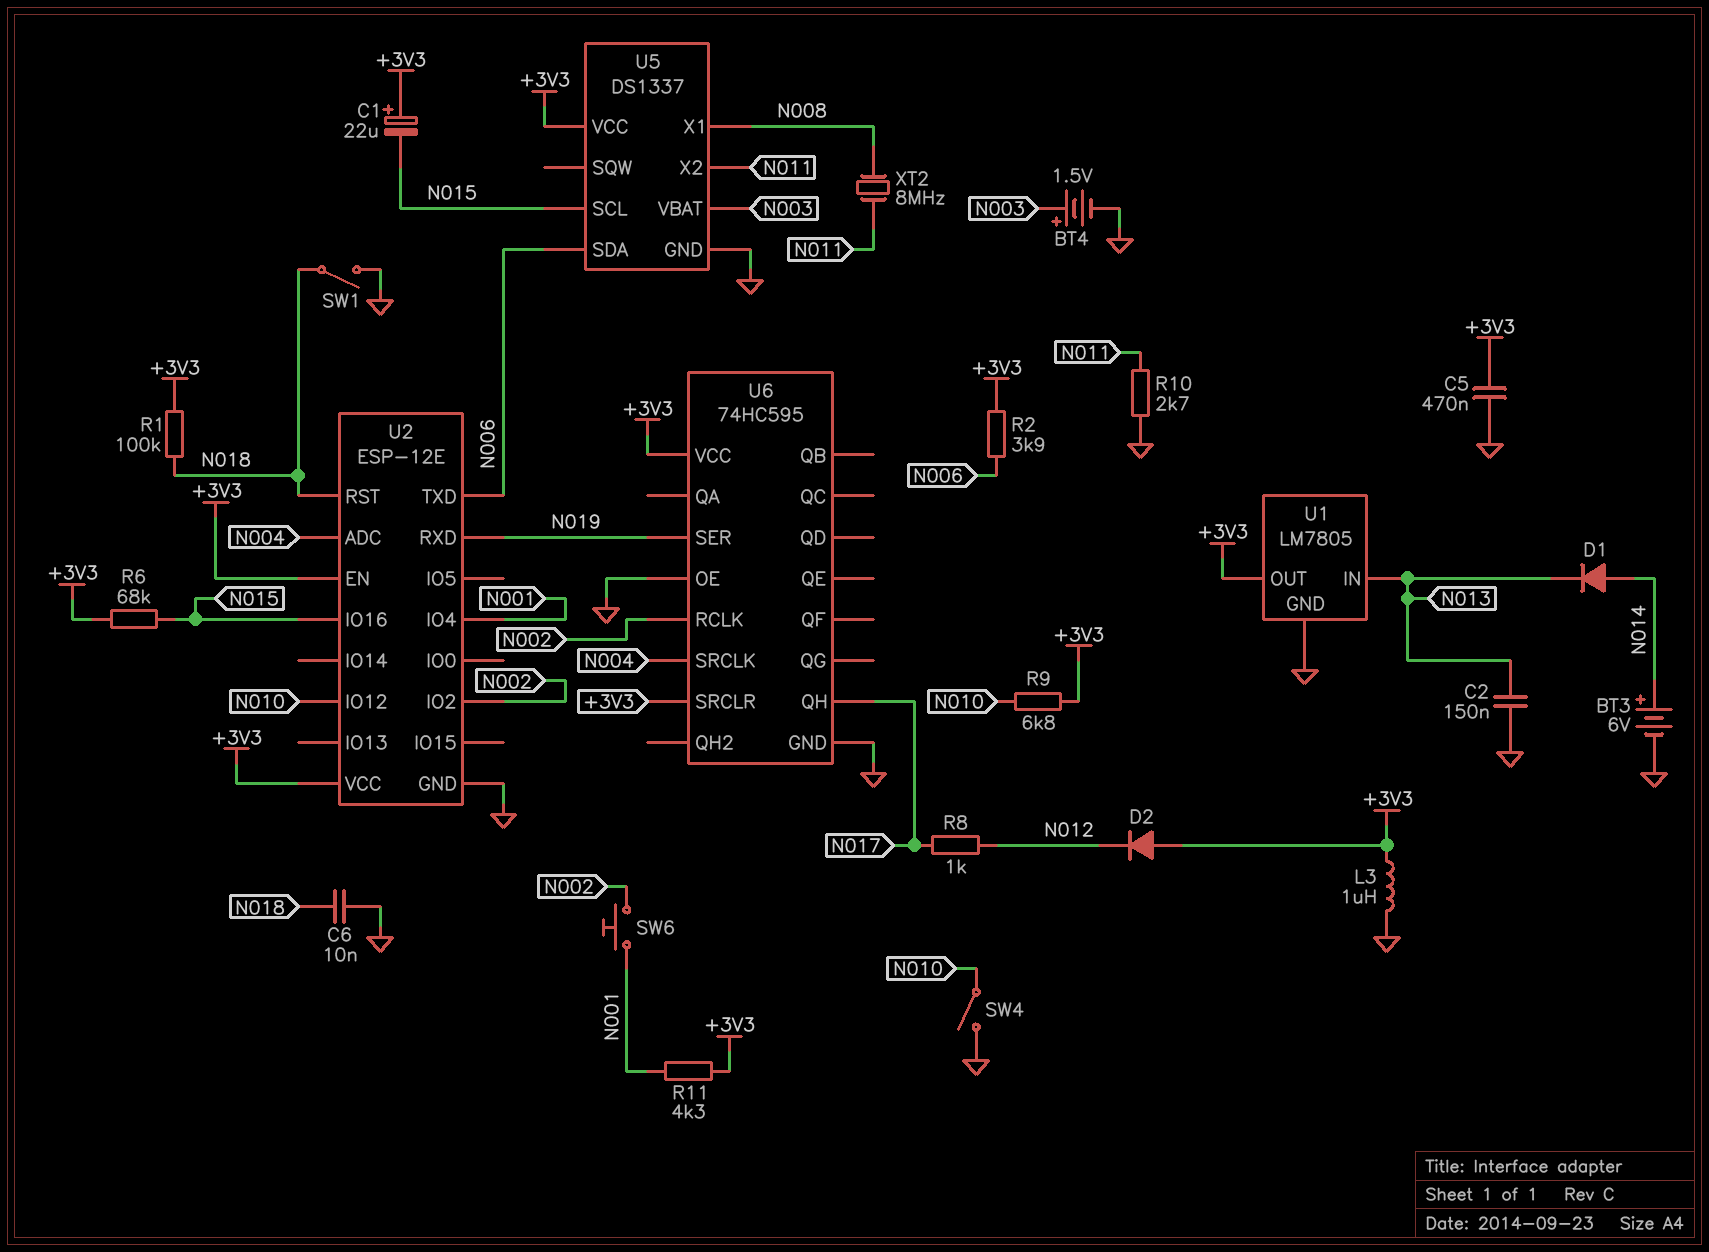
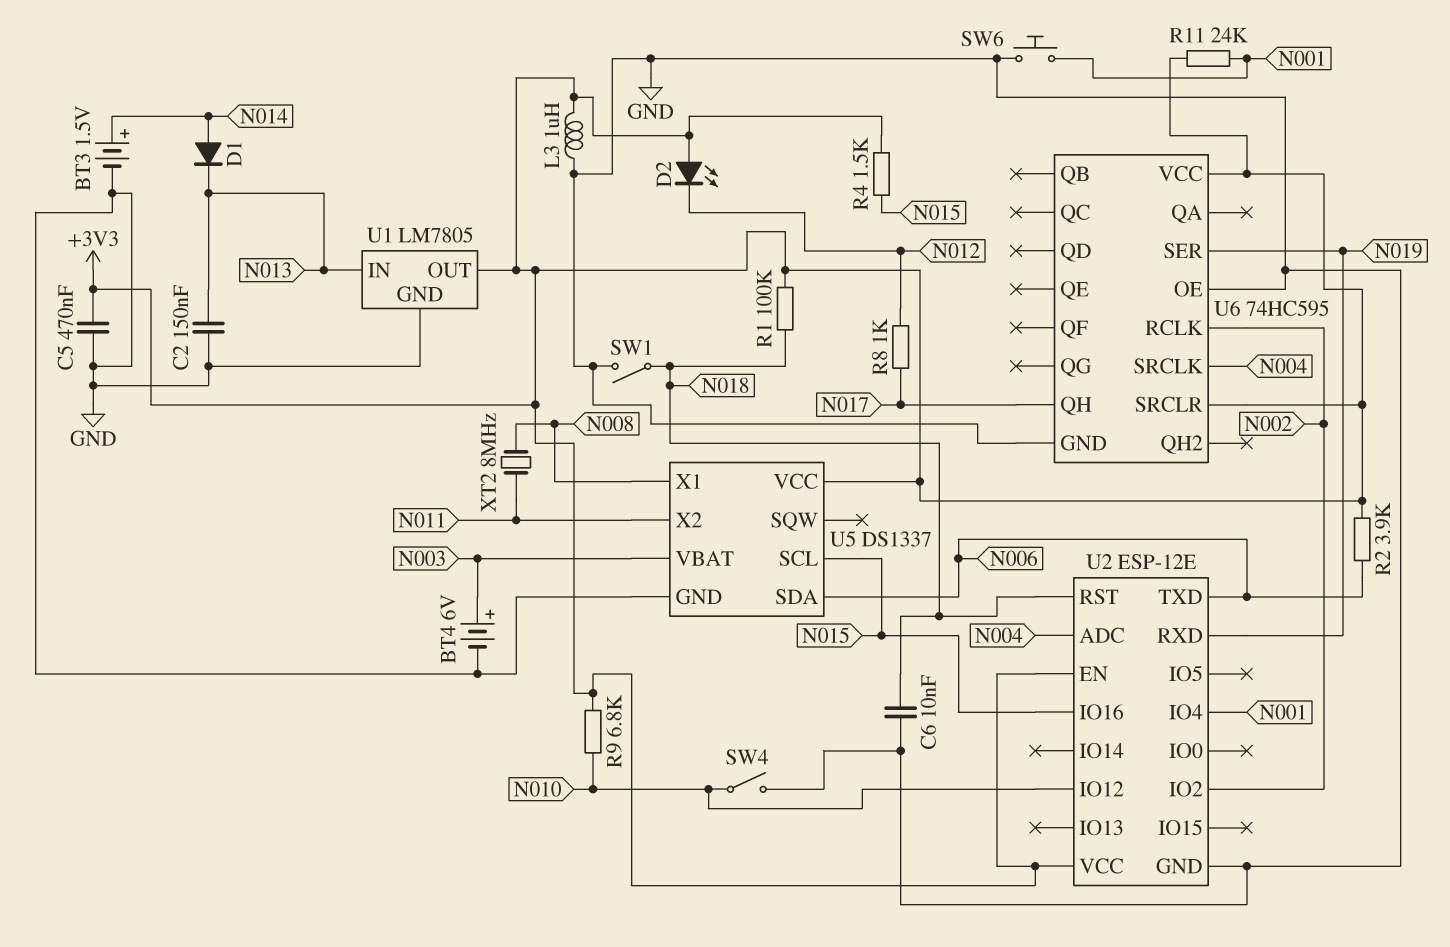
BT3: 6V (plus N014, minus GND) -> 1.5V (plus N014, minus GND)
BT4: 1.5V (plus N003, minus GND) -> 6V (plus N003, minus GND)
C1: 22uF (plus +3V3, minus N015) -> none
D2: diode (A +3V3, K N012) -> LED (A +3V3, K N012)
R4: none -> 1.5k (+3V3, N015)
R6: 68k (+3V3, N015) -> none
R10: 2.7k (GND, N011) -> none
R11: 4.3k (+3V3, N001) -> 24k (+3V3, N001)
SW6: button (N001, N002) -> button (GND, N001)

